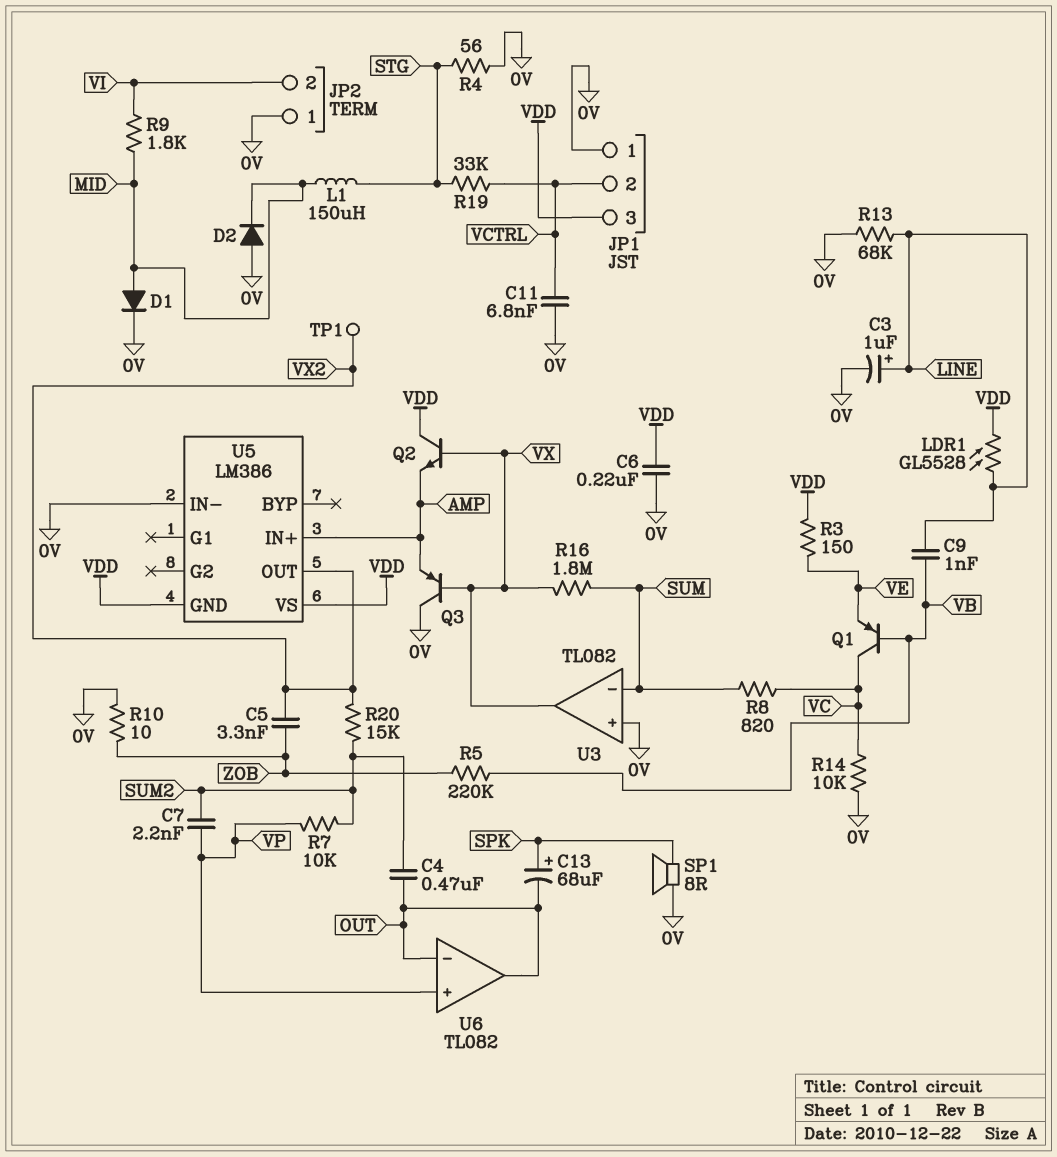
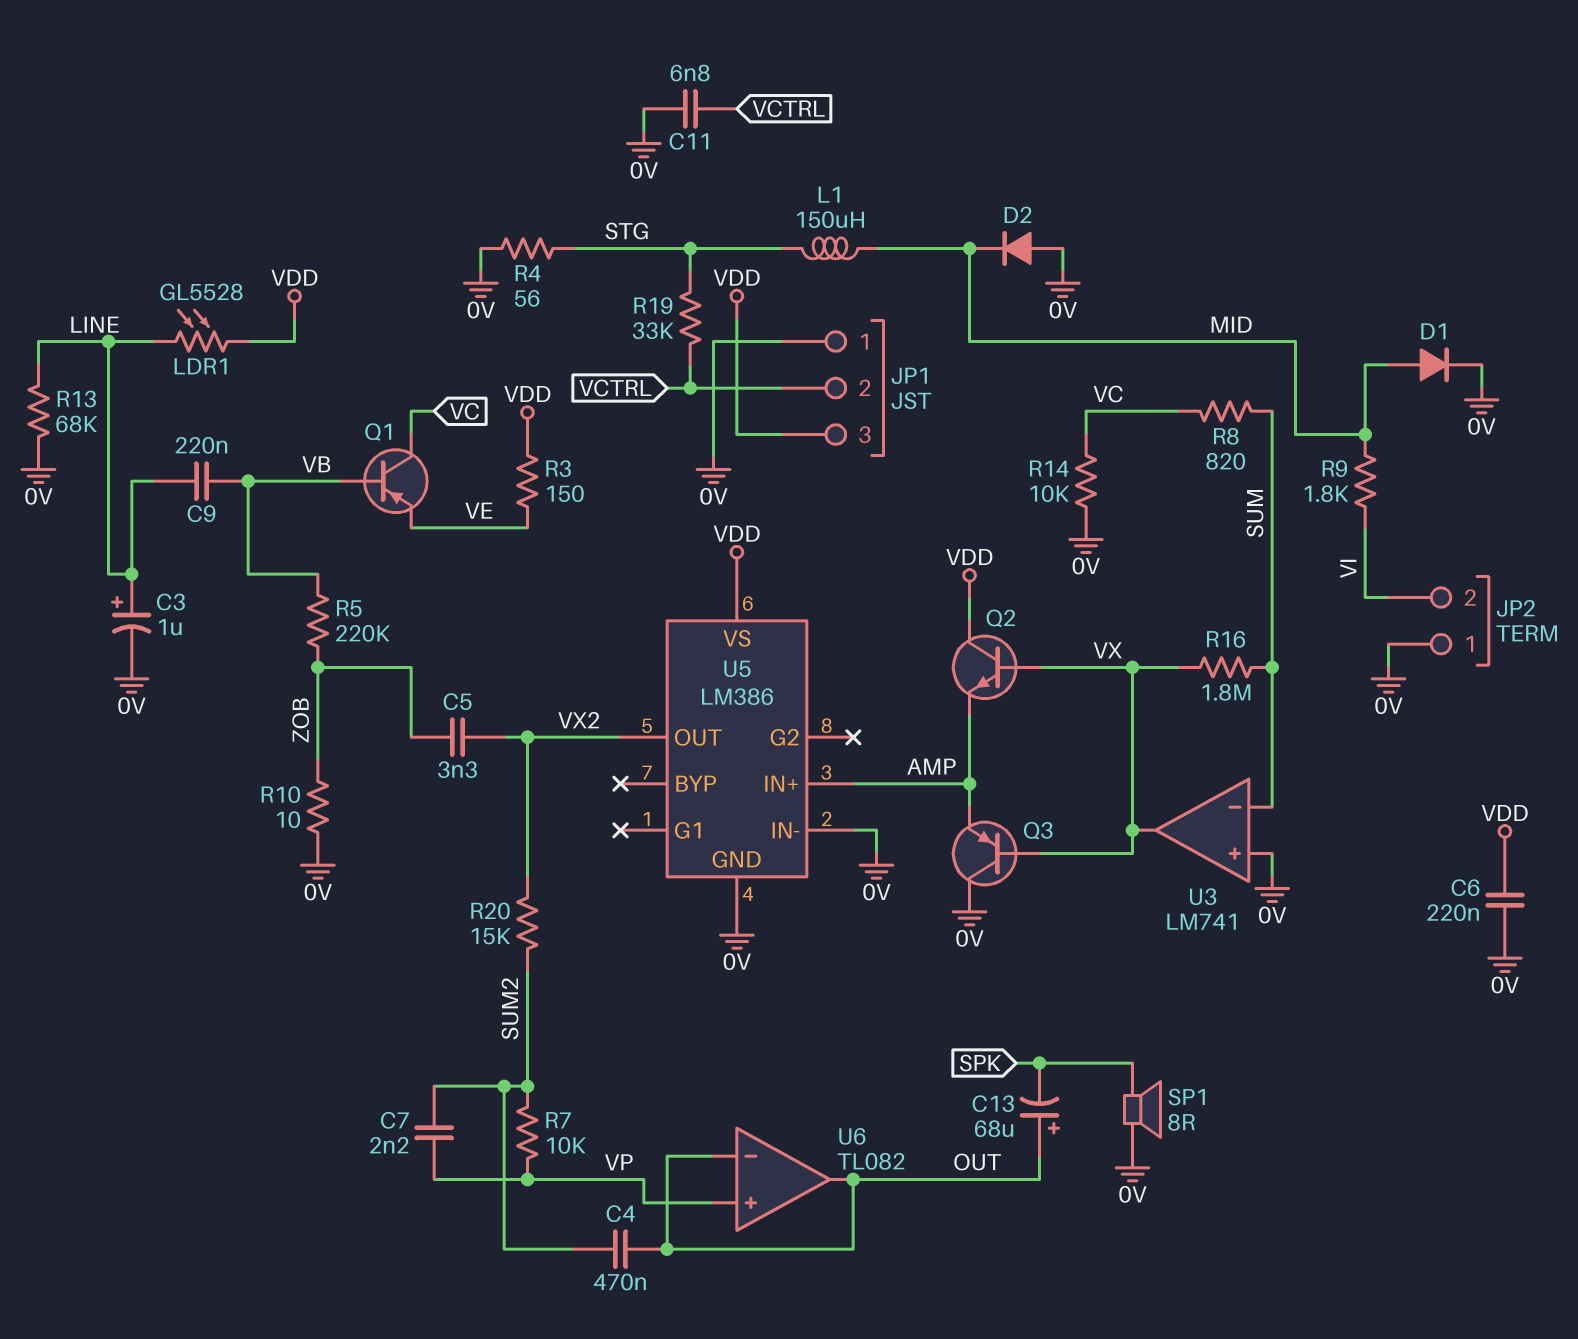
C9: 1nF (LINE, VB) -> 220nF (LINE, VB)
C13: 68uF (plus SPK, minus OUT) -> 68uF (plus OUT, minus SPK)
TP1: test point (VX2) -> none
U3: TL082 -> LM741
U5 pin GND: VDD -> 0V

